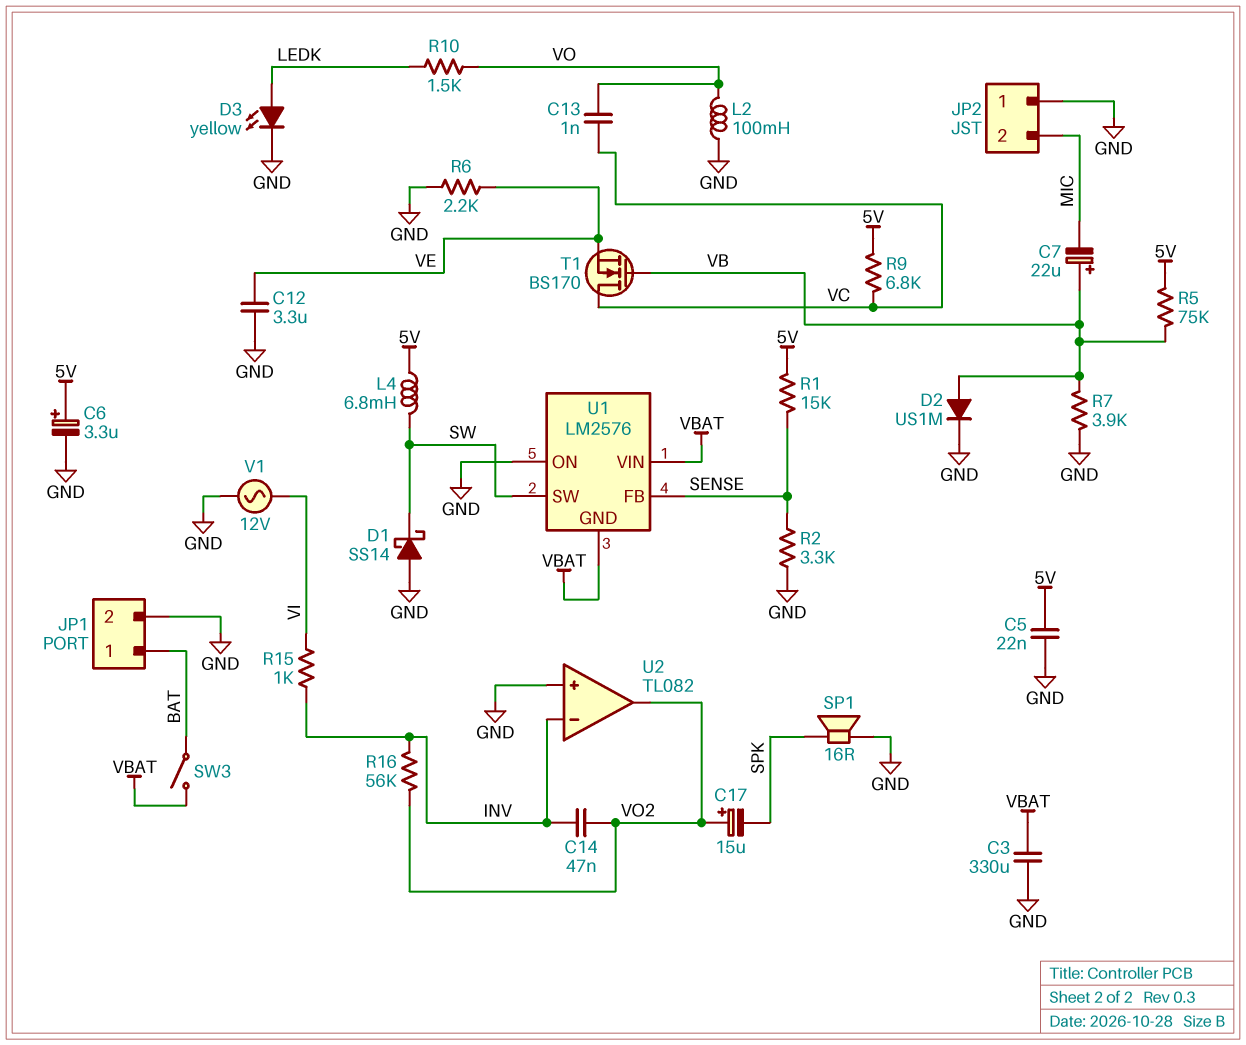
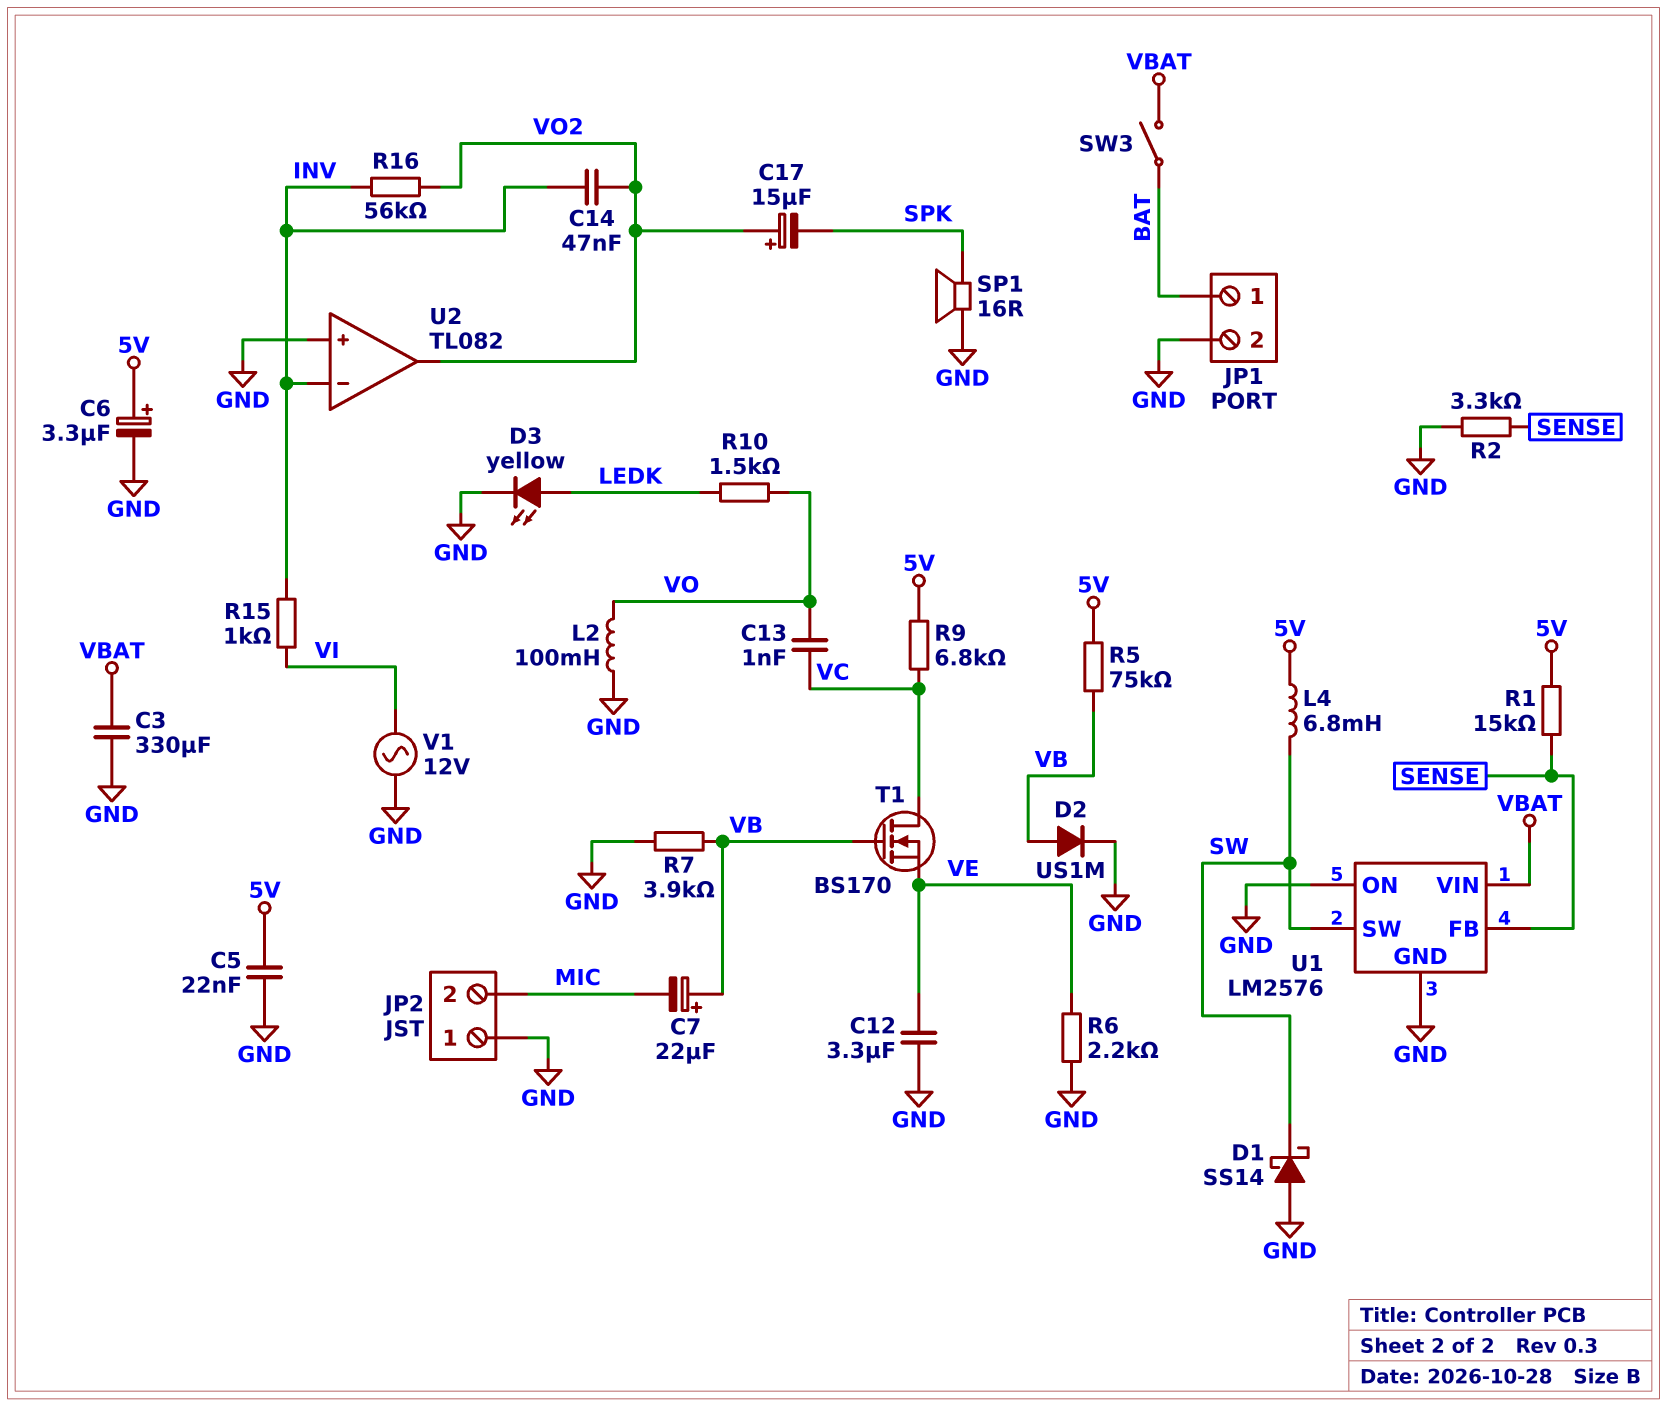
U1 pin GND: VBAT -> GND

